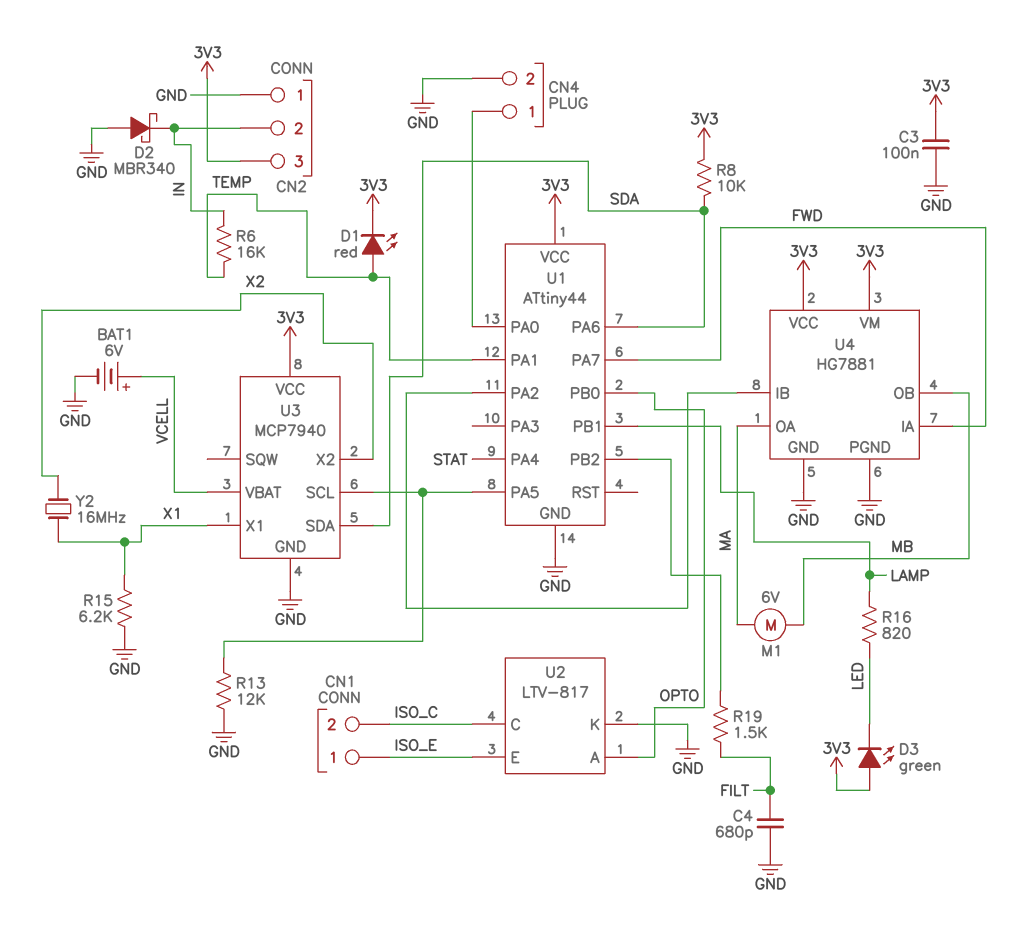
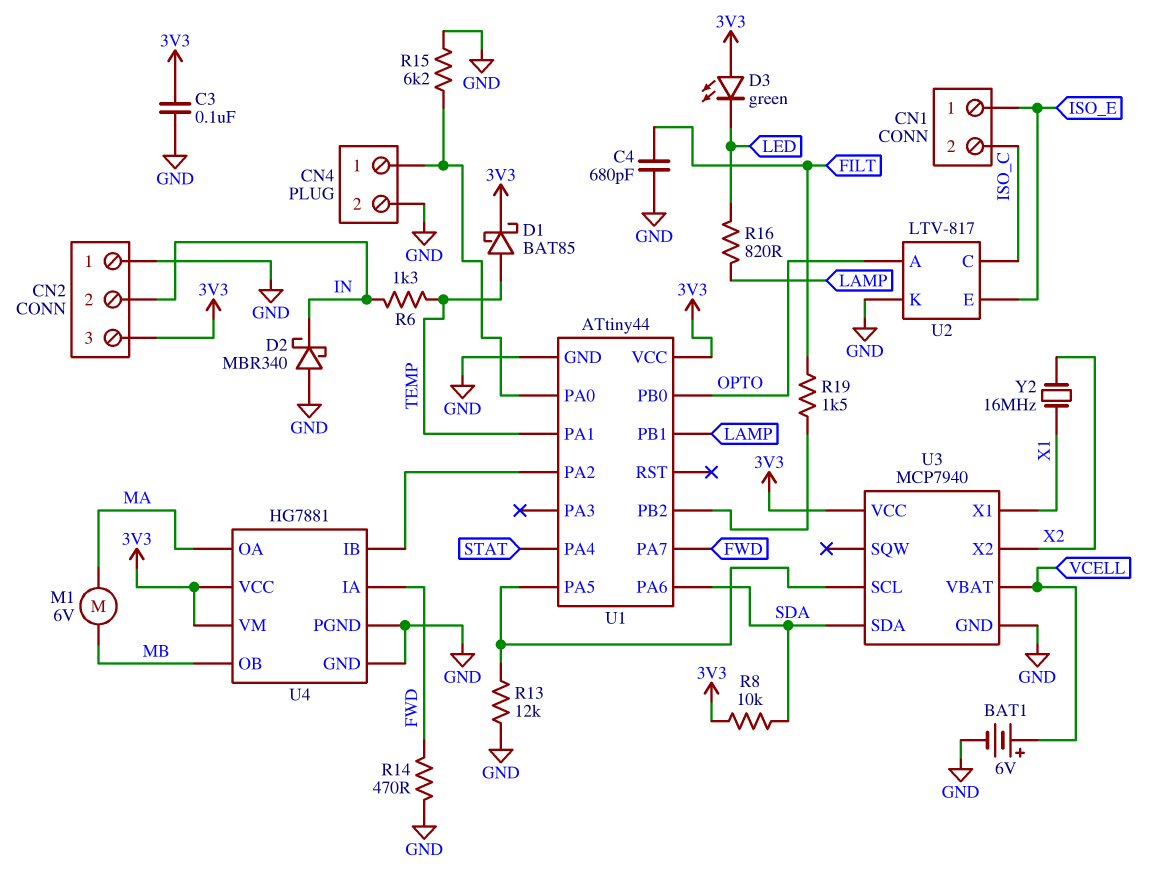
D1: LED red (A TEMP, K 3V3) -> schottky BAT85 (A TEMP, K 3V3)
R6: 16k (IN, TEMP) -> 1.3k (IN, TEMP)
R14: none -> 470 (FWD, GND)
R15: 6.2k (GND, X1) -> 6.2k (CN4/1, GND)

